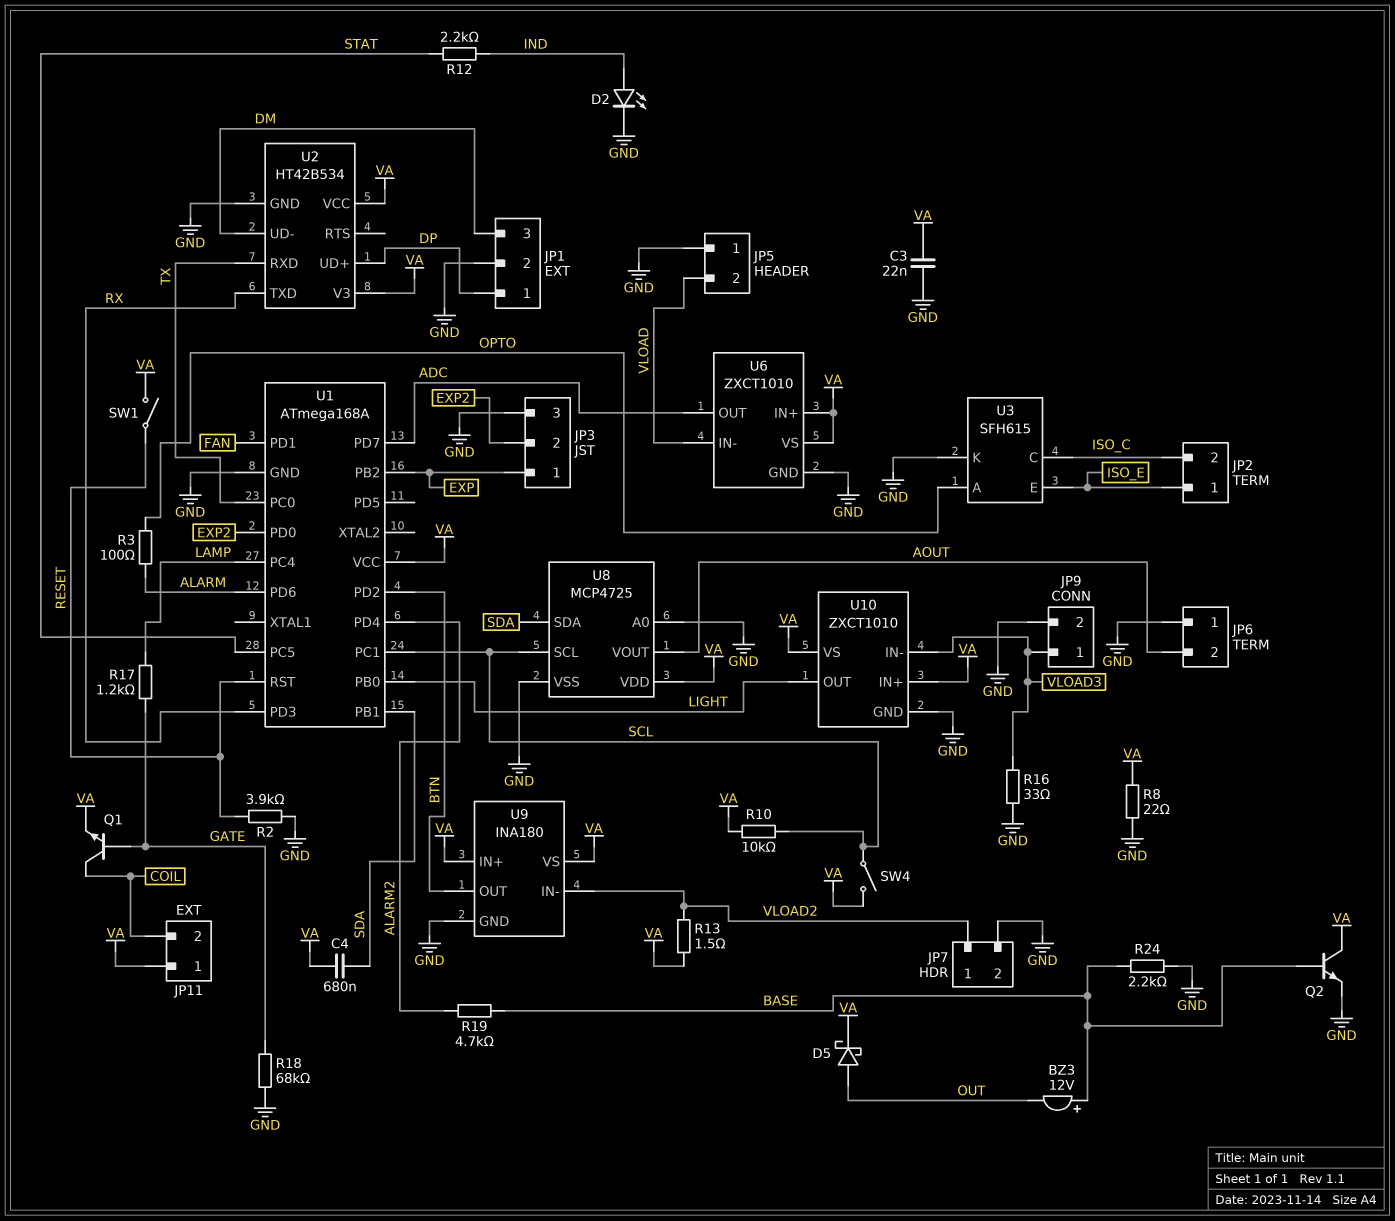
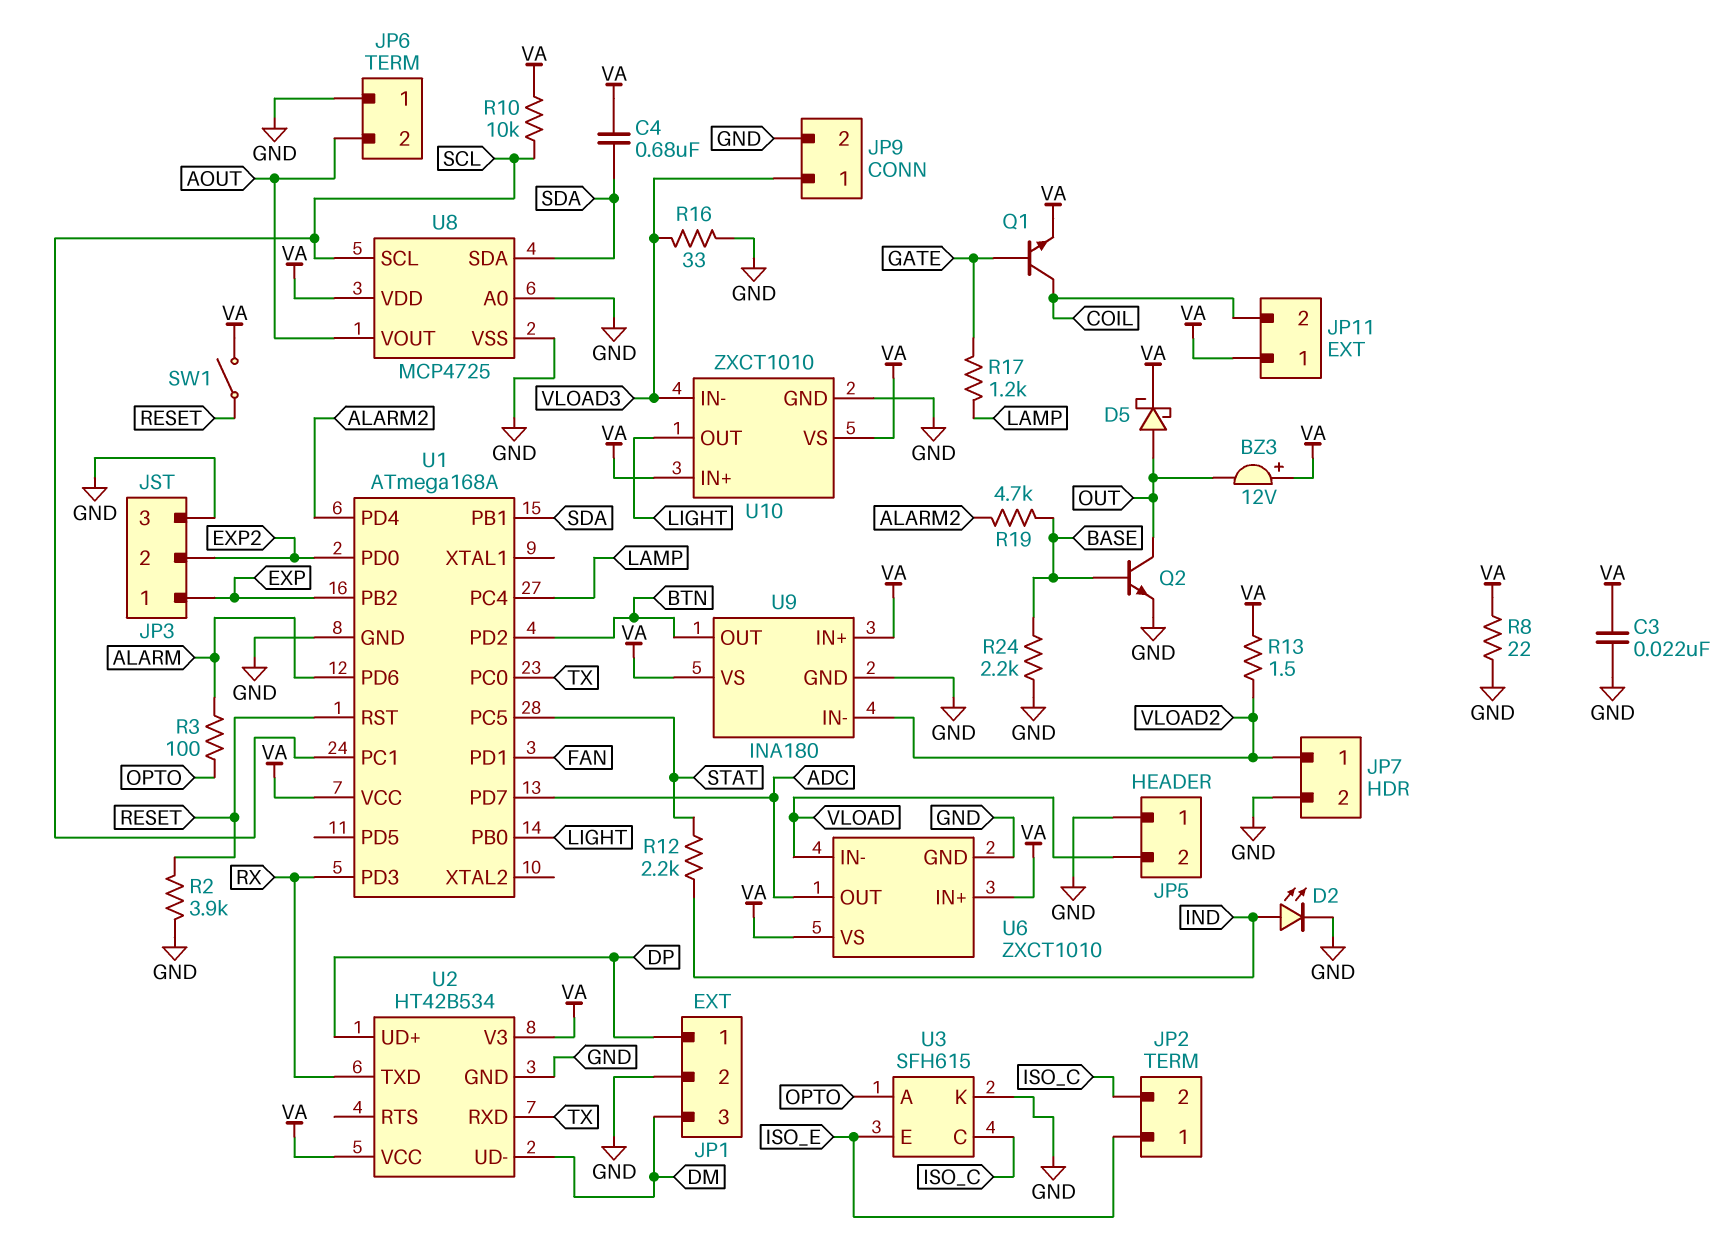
BZ3: buzzer 12V (plus BASE, minus OUT) -> buzzer 12V (plus VA, minus OUT)
Q2: NPN (B BASE, C VA, E GND) -> NPN (B BASE, C OUT, E GND)
R18: 68k (GATE, GND) -> none
SW4: switch (SCL, VA) -> none

